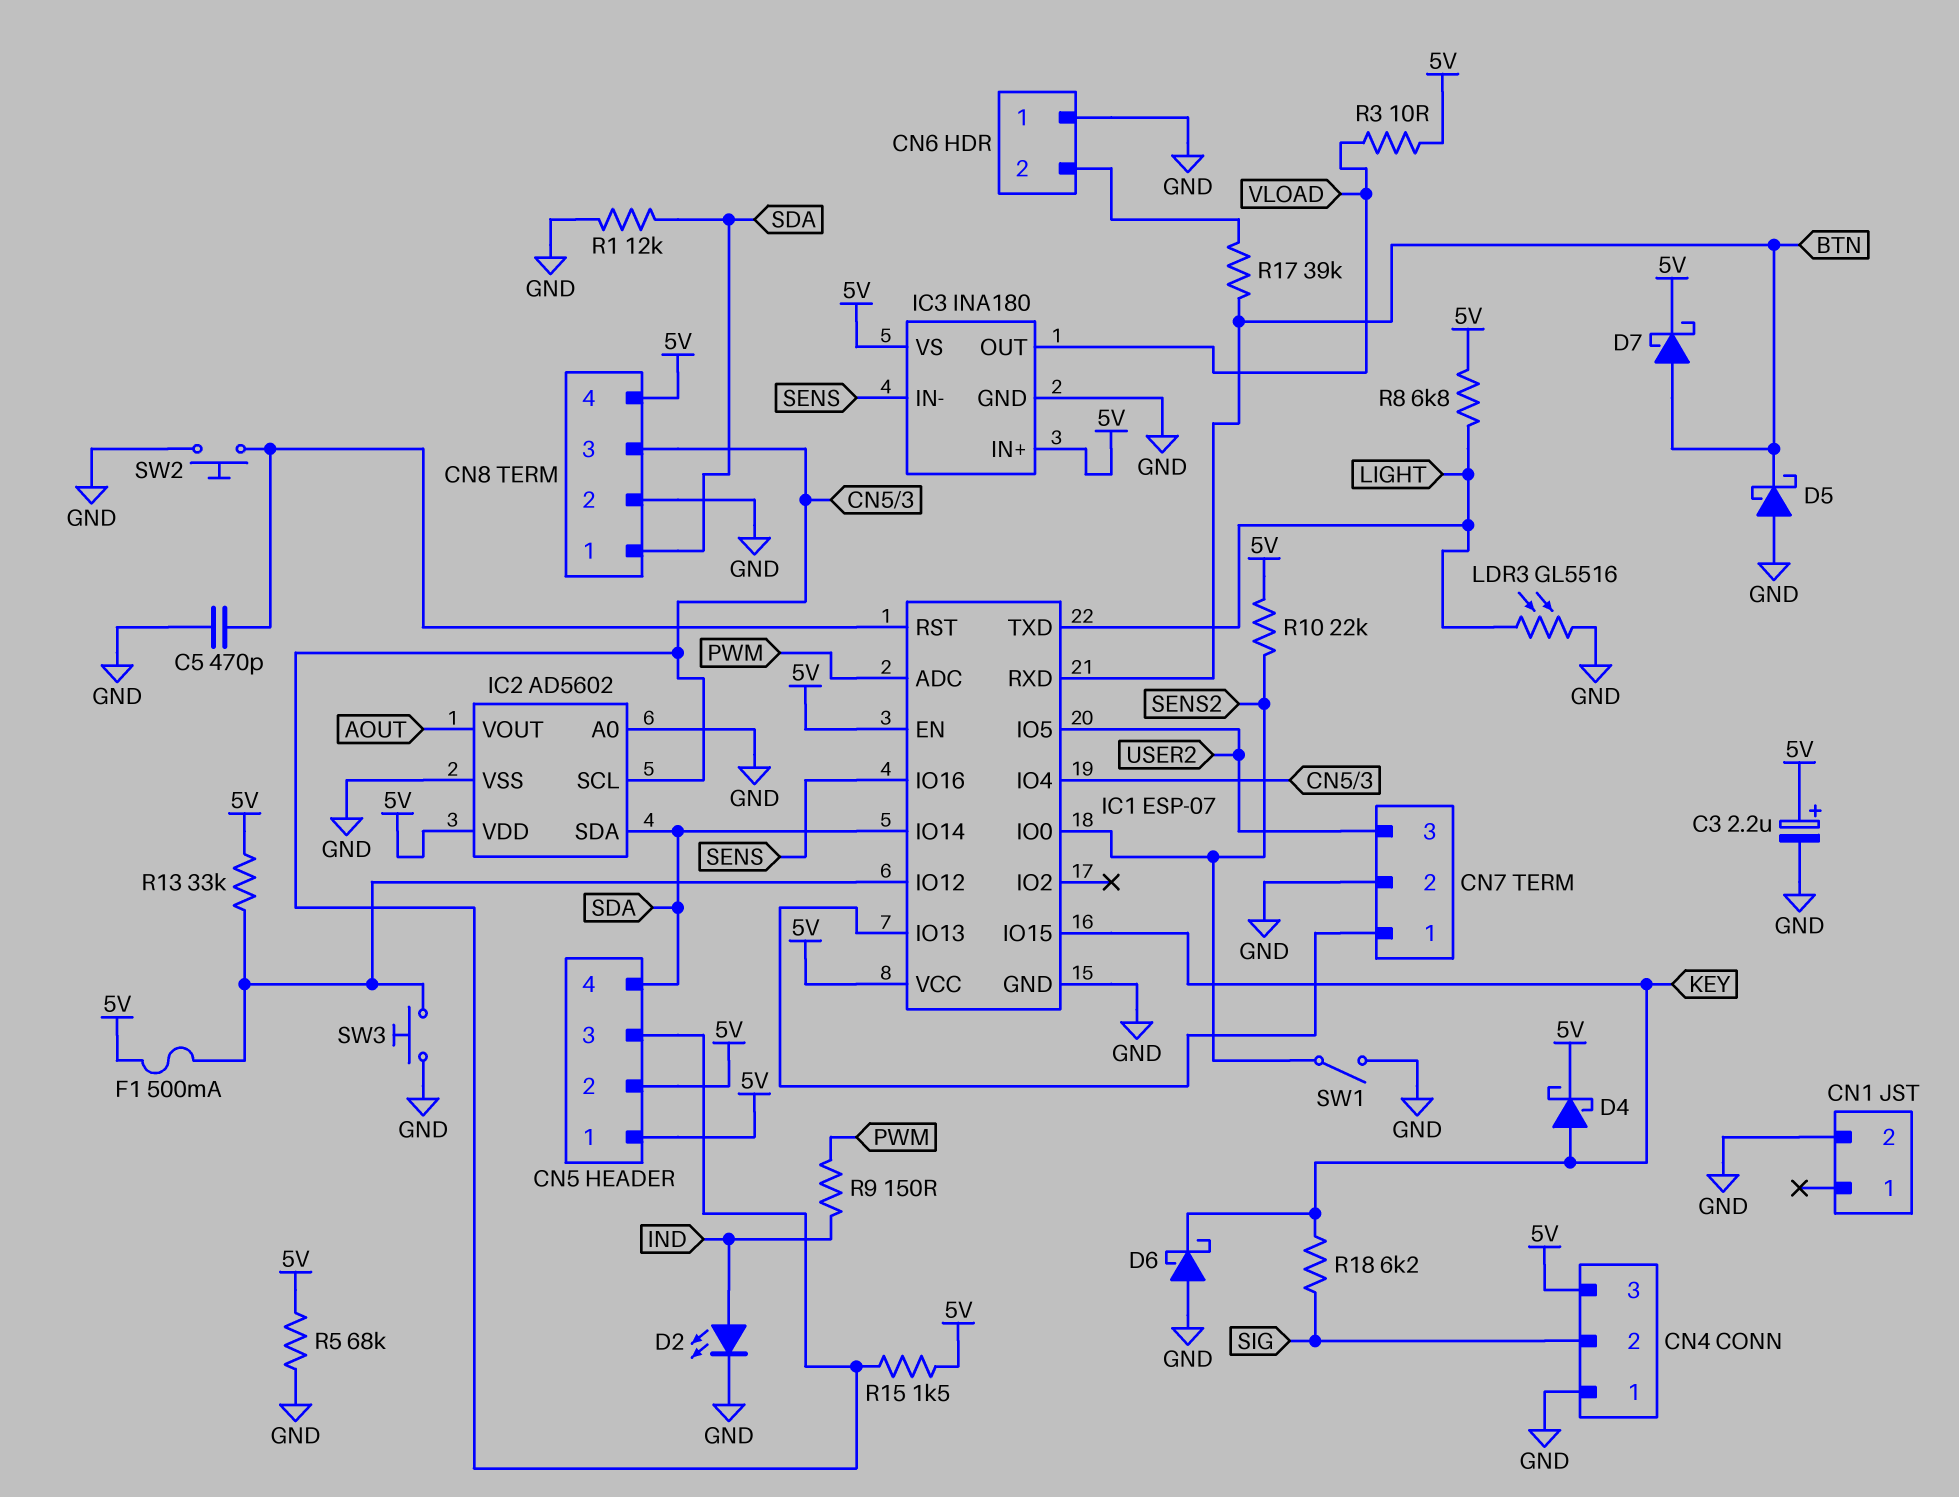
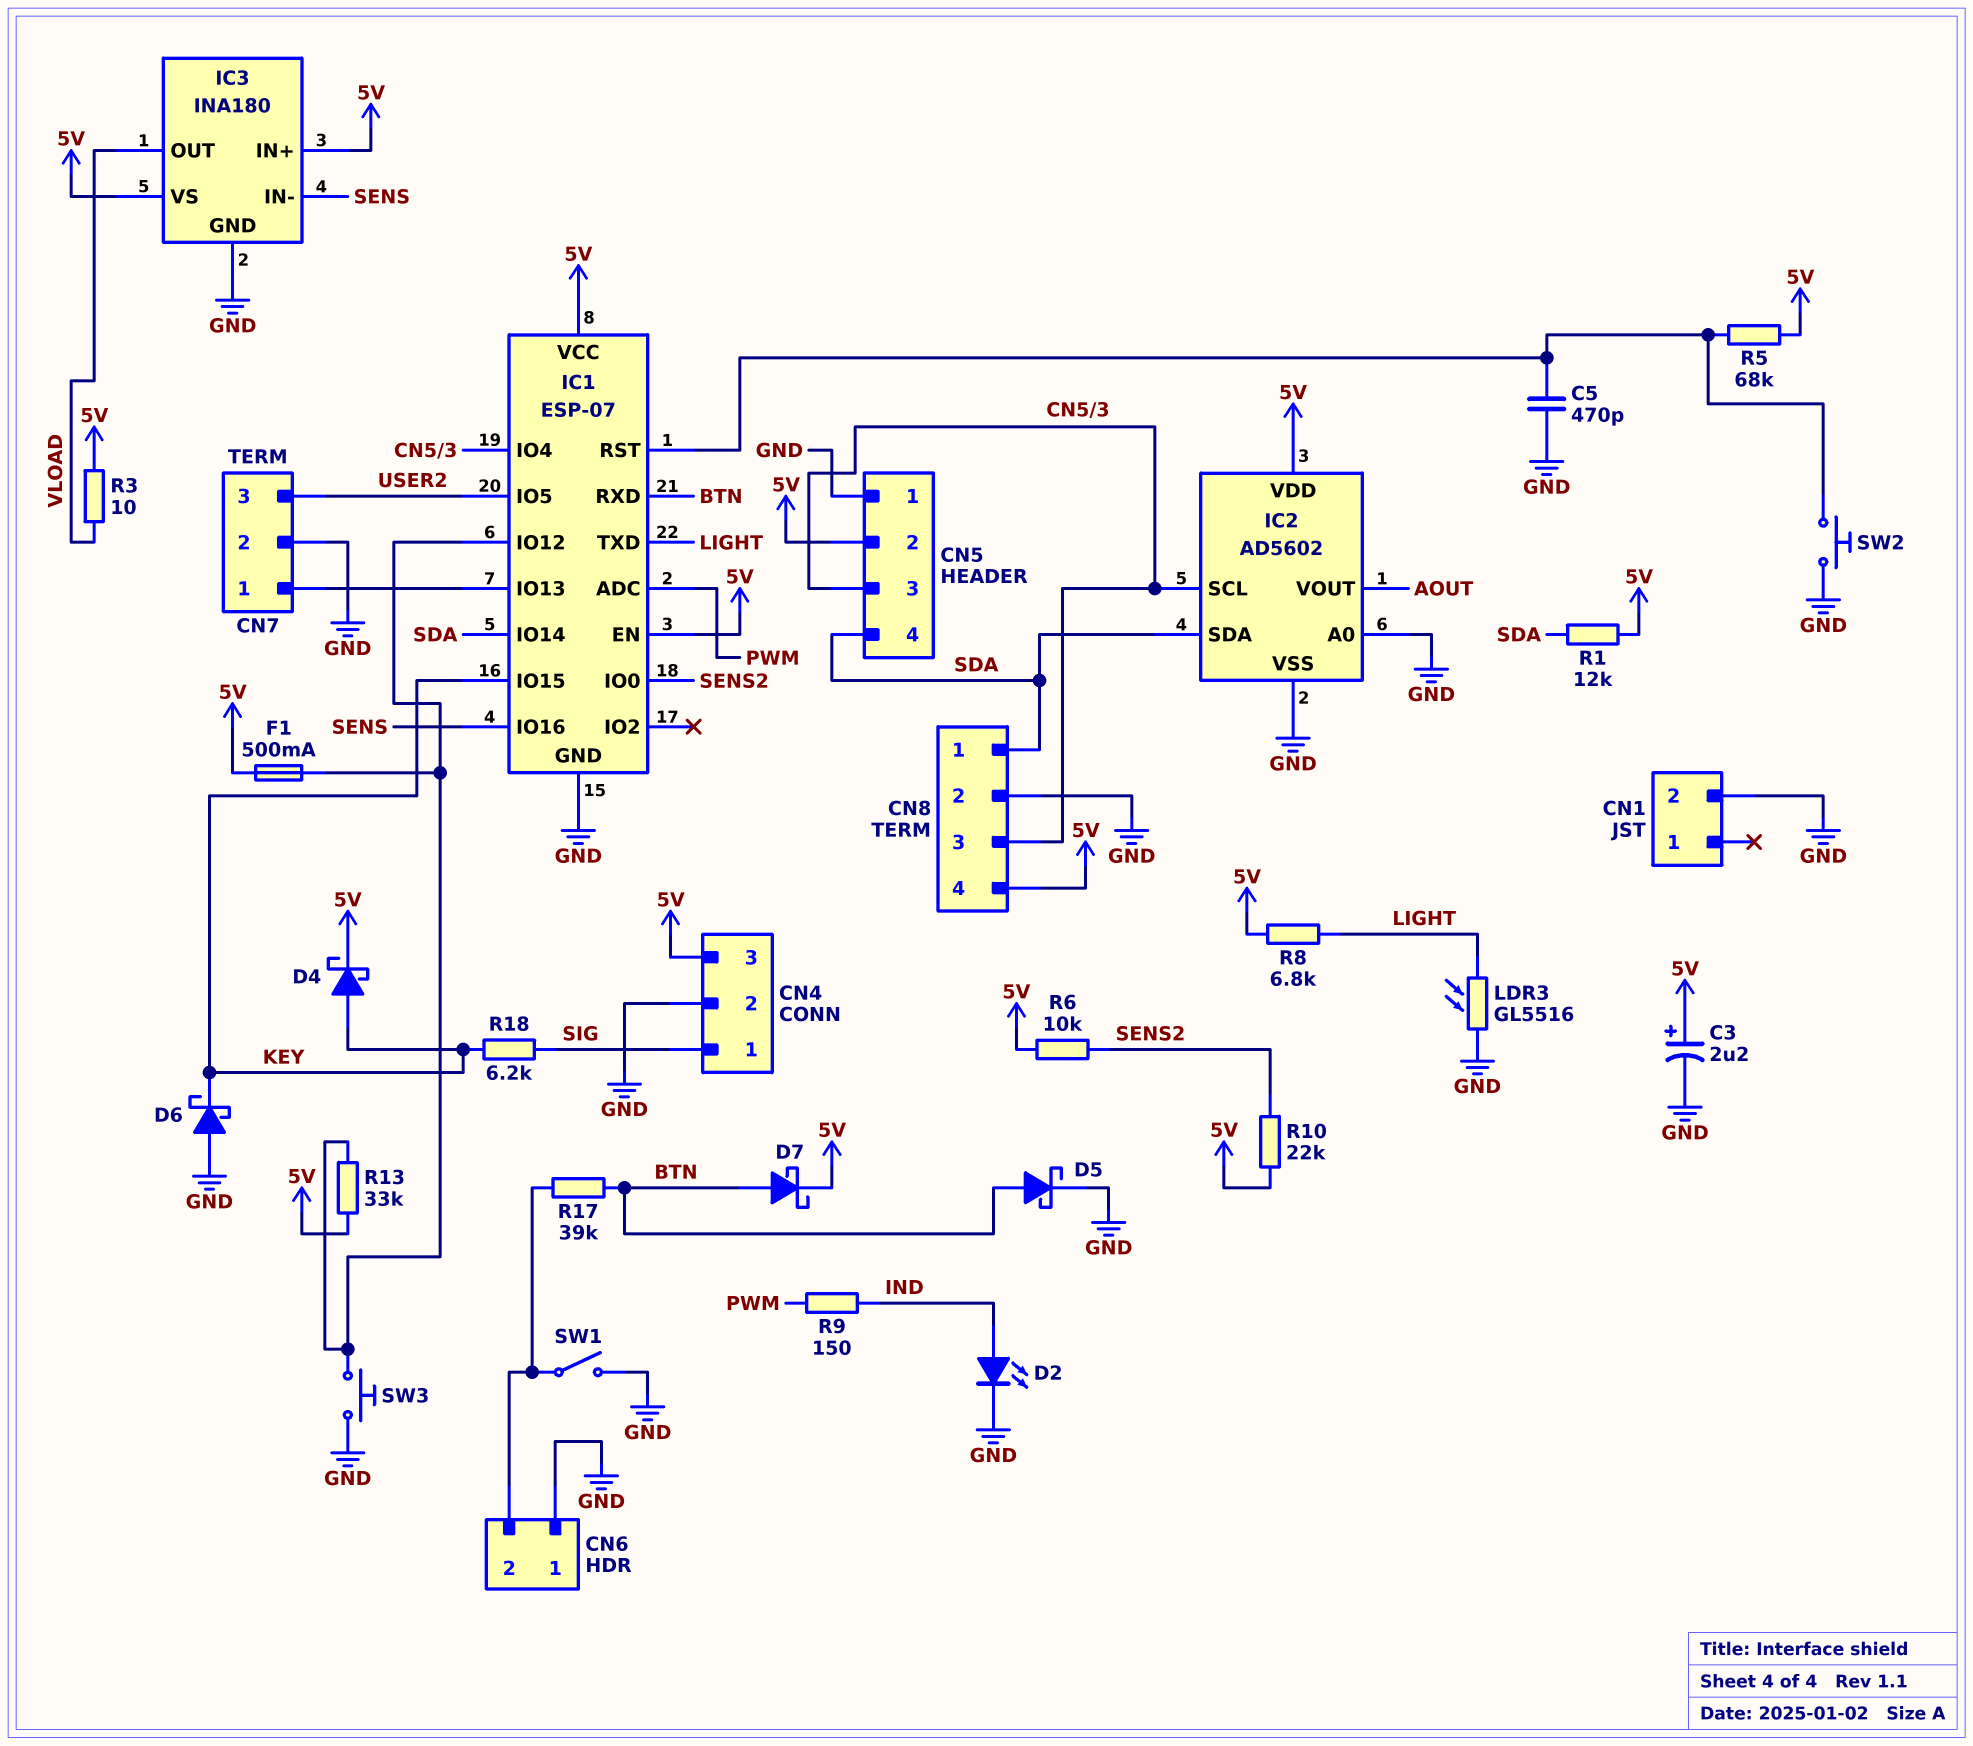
CN4 pin 1: GND -> SIG
CN4 pin 2: SIG -> GND
CN5 pin 1: 5V -> GND
D5: schottky (A GND, K BTN) -> schottky (A BTN, K GND)
R1: 12k (GND, SDA) -> 12k (5V, SDA)
R5: 68k (5V, GND) -> 68k (5V, IC1/RST)
R6: none -> 10k (5V, SENS2)
R15: 1.5k (5V, CN5/3) -> none
SW1: switch (GND, SENS2) -> switch (CN6/2, GND)

